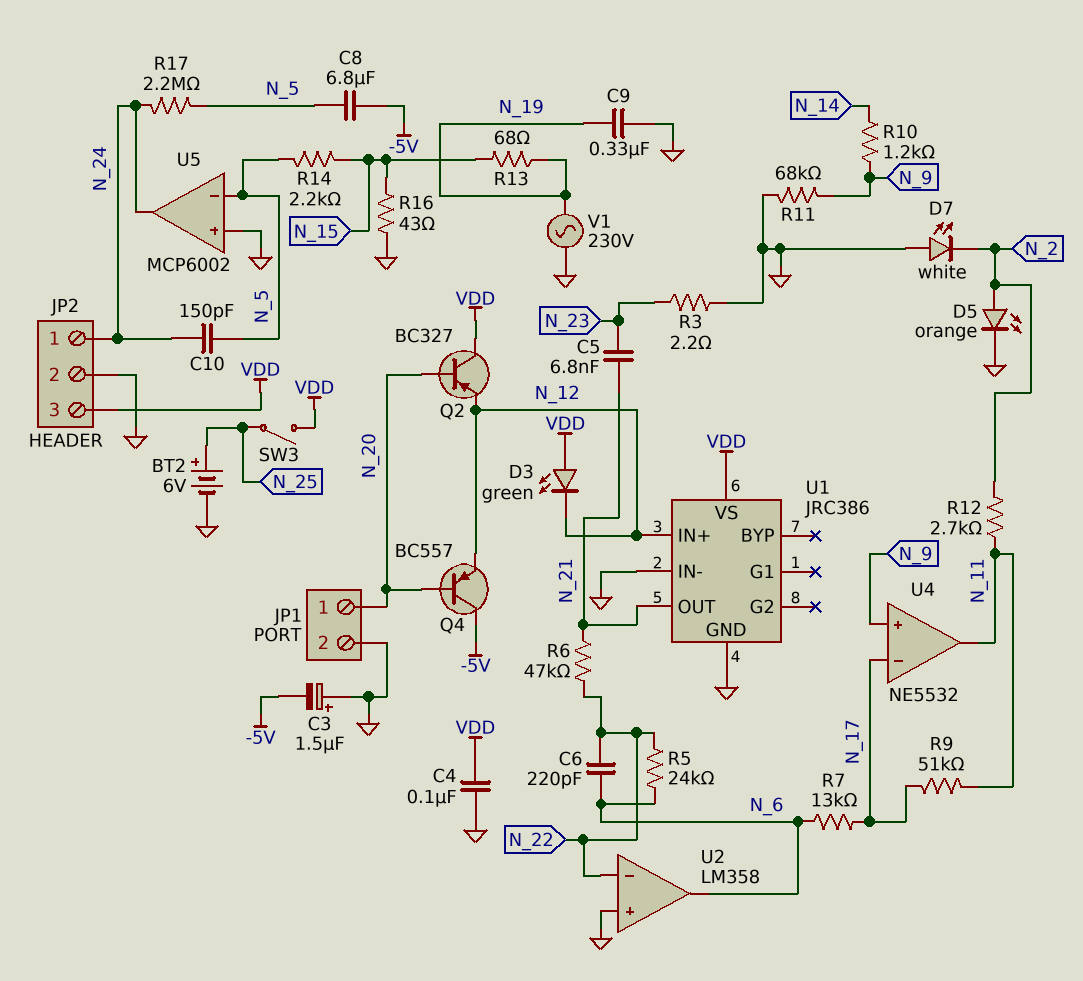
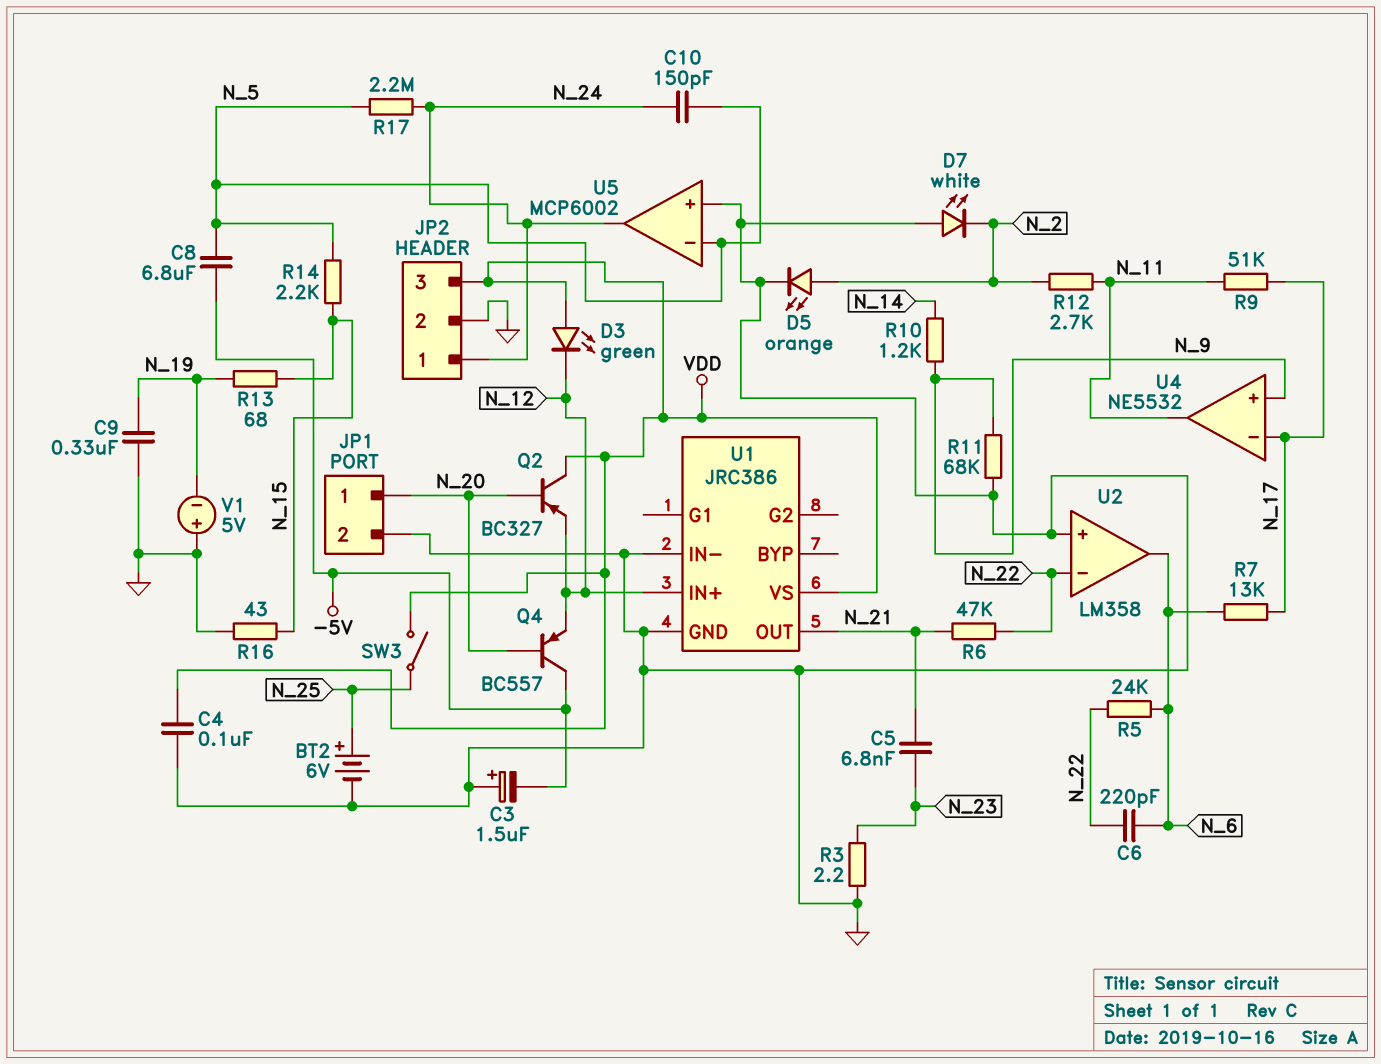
V1: AC 230V (GND, N_19) -> 5V (plus GND, minus N_19)

